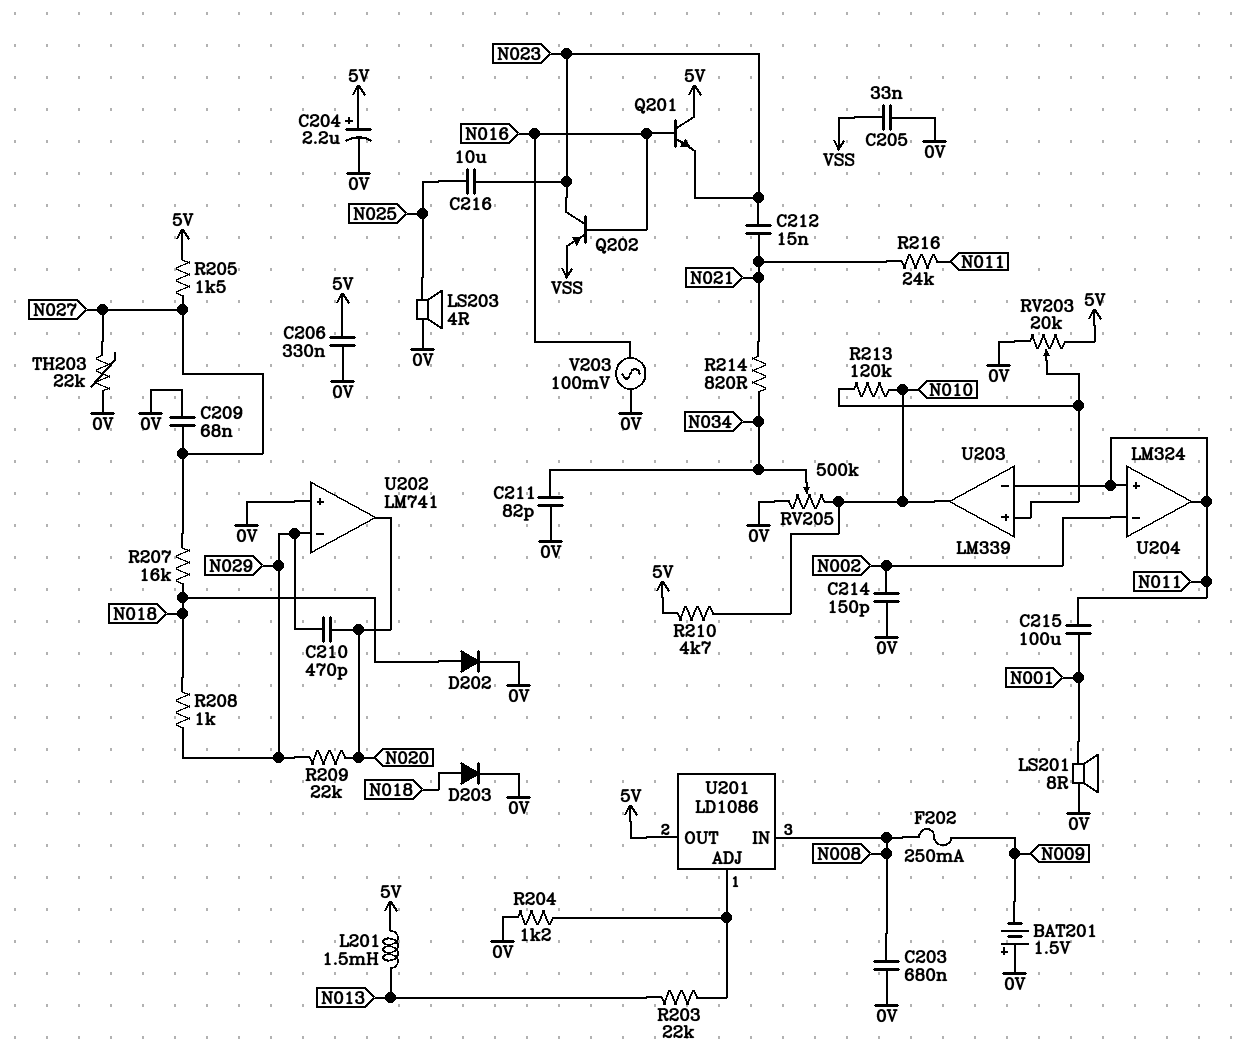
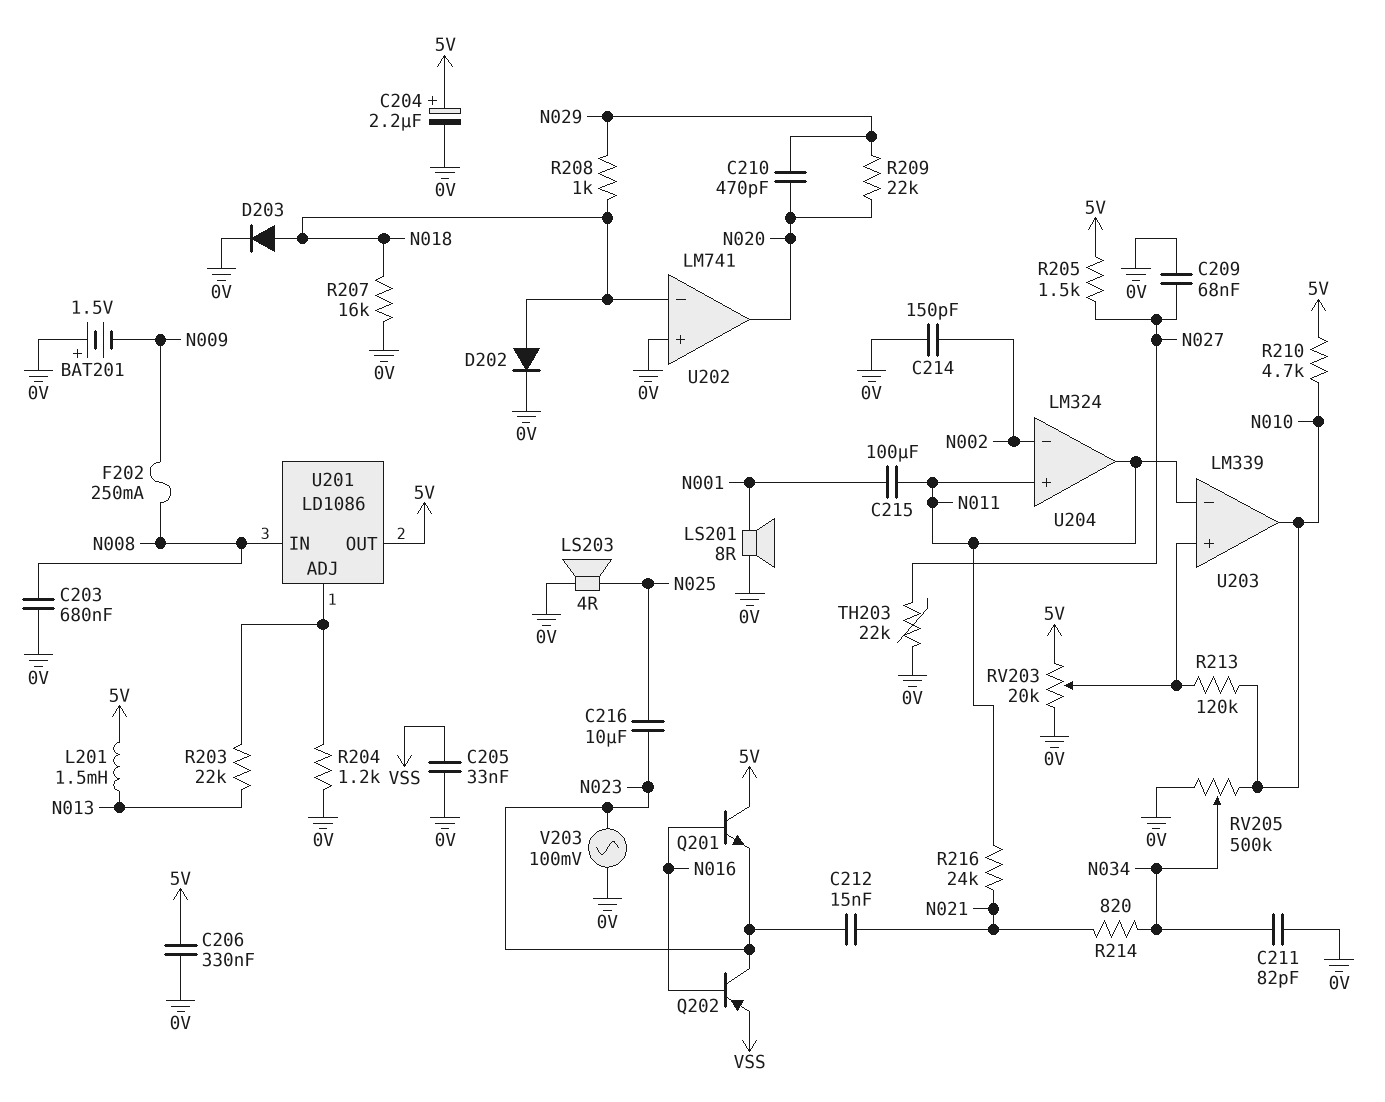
R207: 16k (N018, N027) -> 16k (0V, N018)
U202 pin in-: N029 -> N018
V203: AC 100mV (0V, N016) -> AC 100mV (0V, N023)

